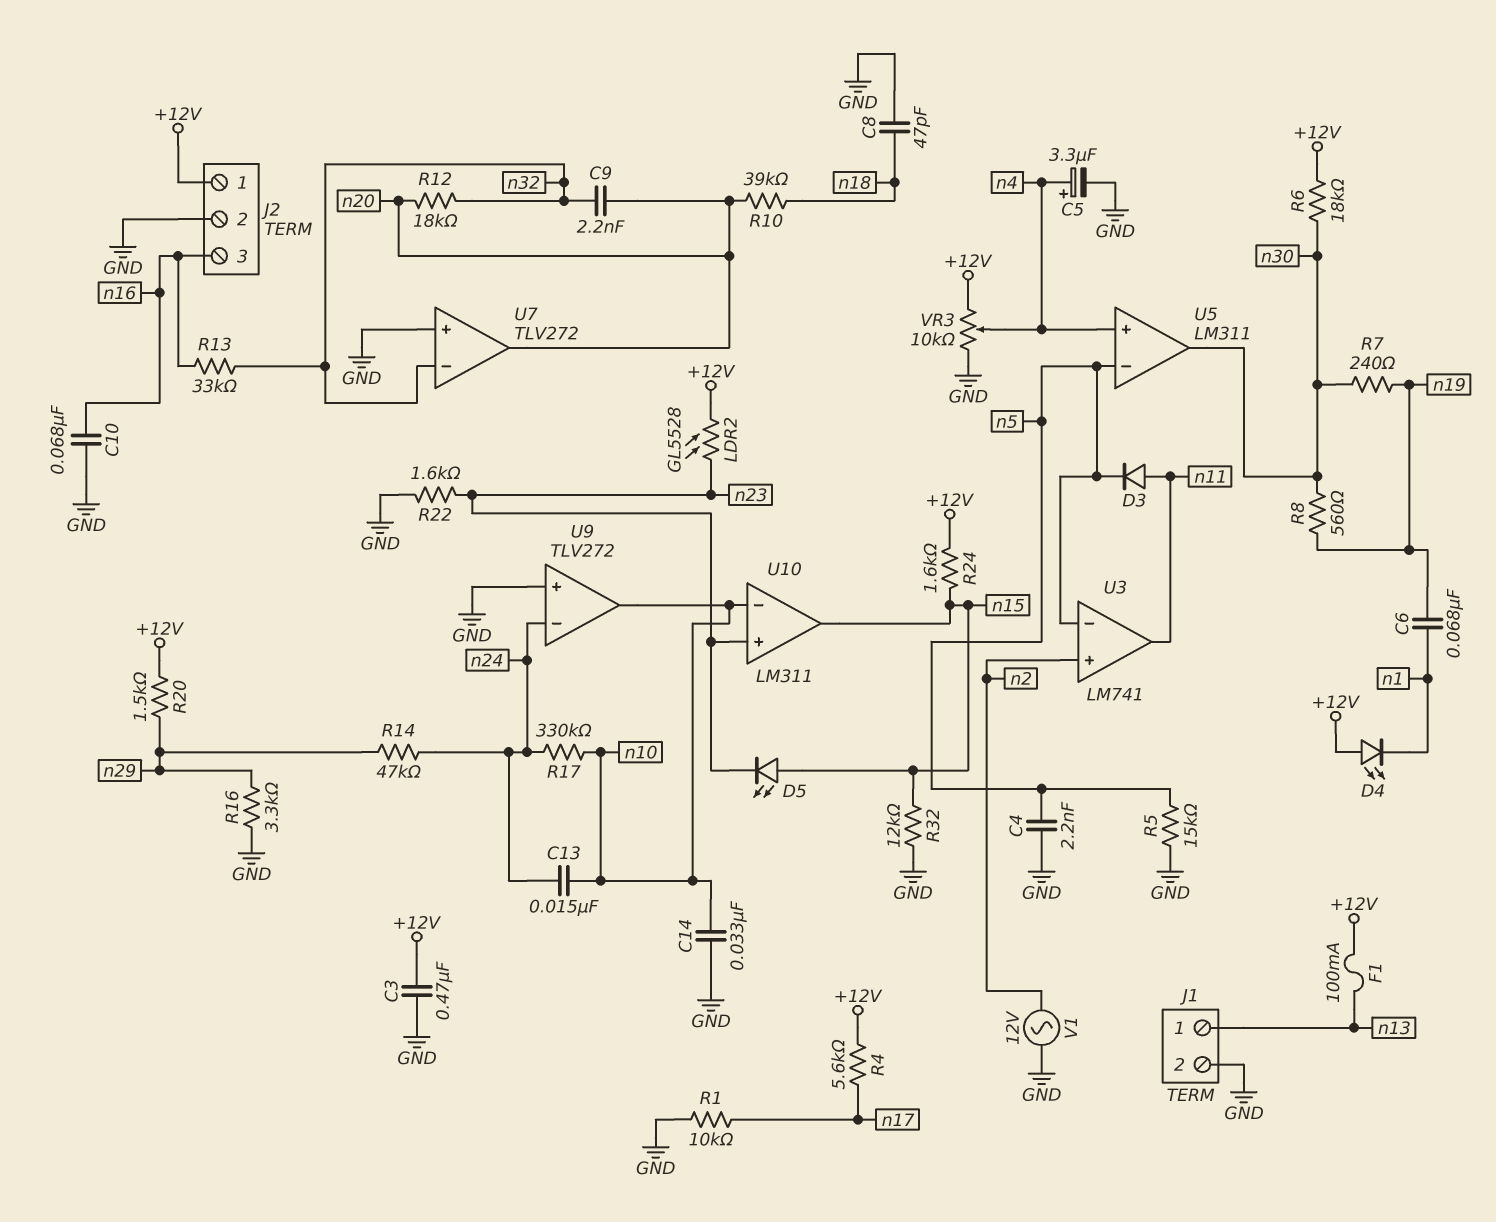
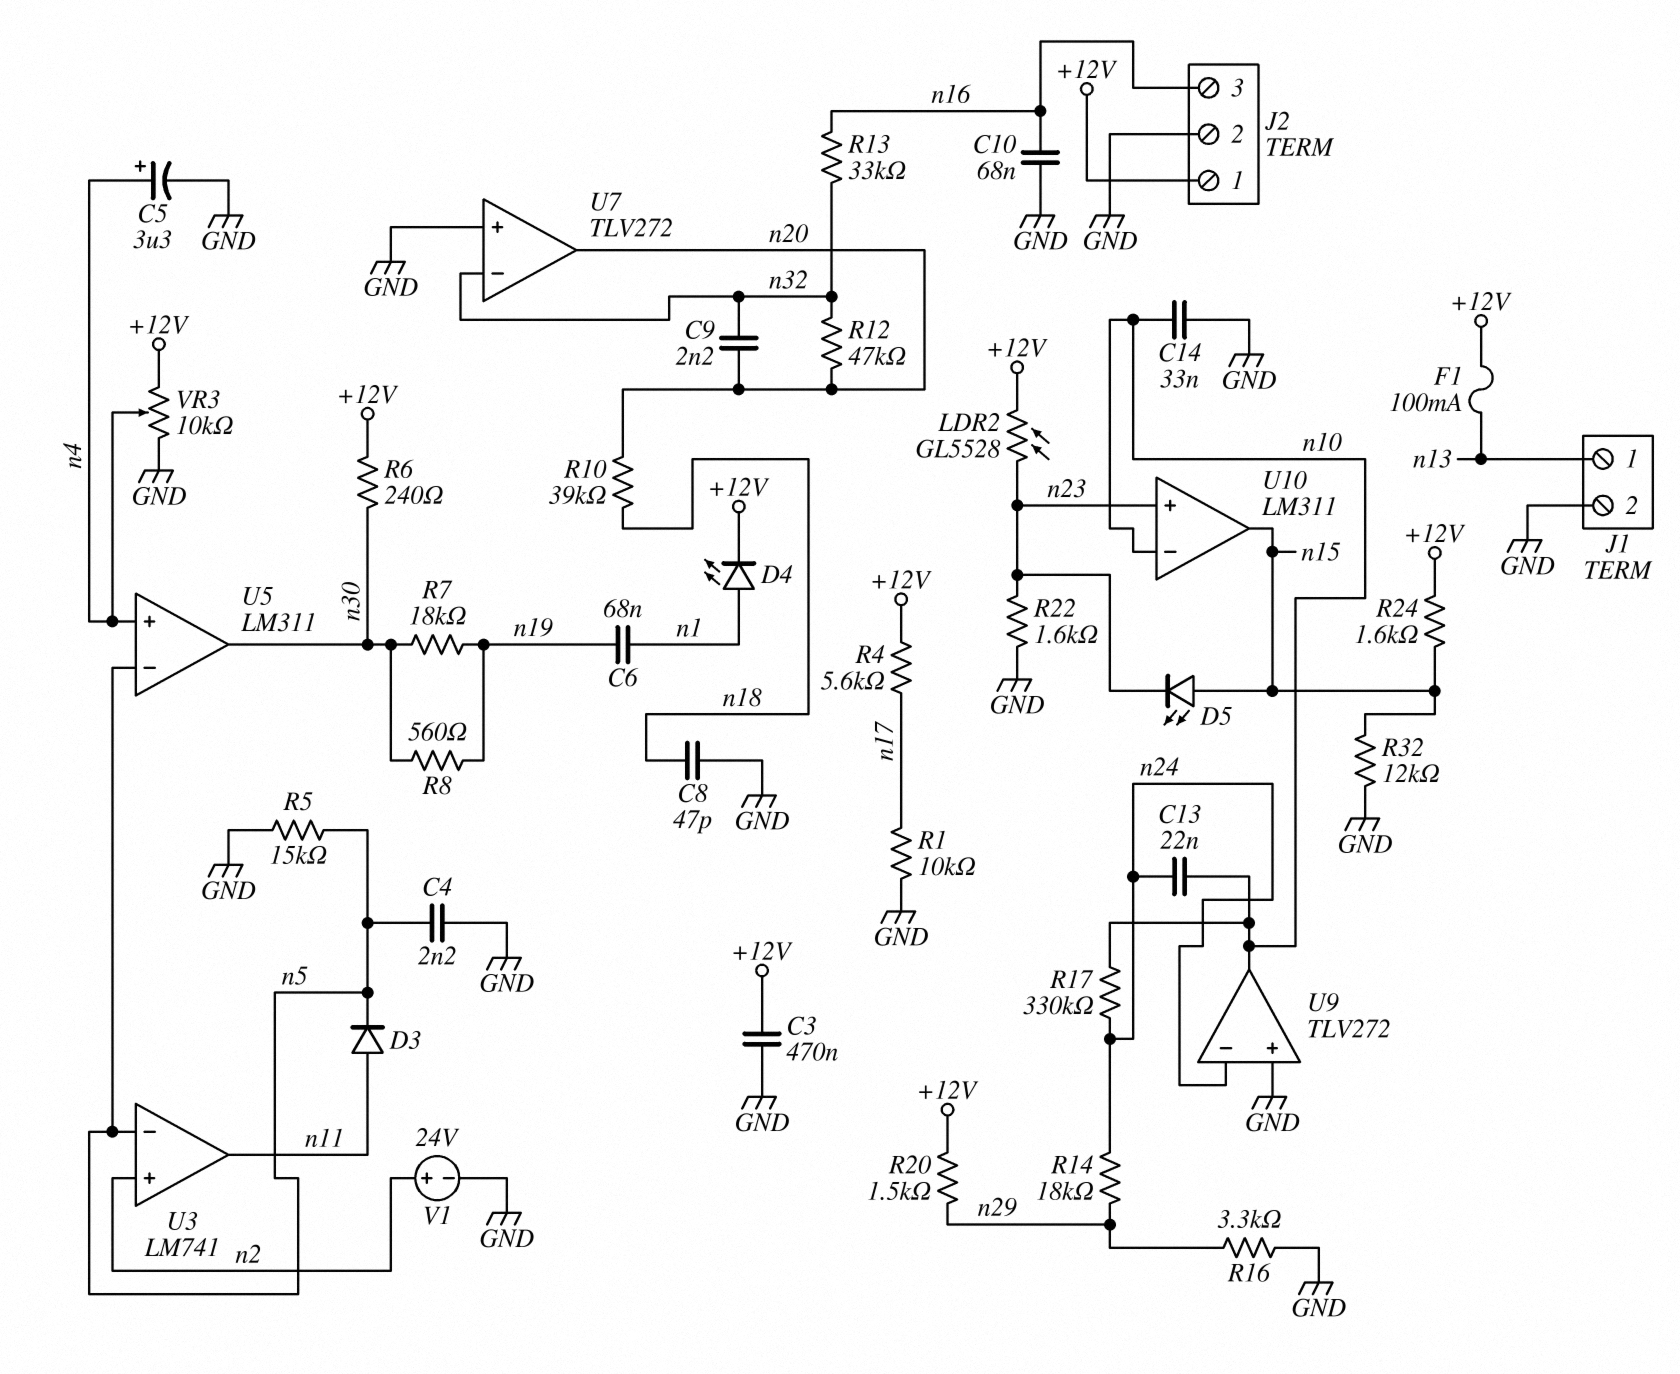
C13: 15nF (n10, n24) -> 22nF (n10, n24)
D4: LED (A +12V, K n1) -> LED (A n1, K +12V)
R6: 18k (+12V, n30) -> 240 (+12V, n30)
R7: 240 (n19, n30) -> 18k (n19, n30)
R12: 18k (n20, n32) -> 47k (n20, n32)
R14: 47k (n24, n29) -> 18k (n24, n29)
V1: AC 12V (GND, n2) -> 24V (plus n2, minus GND)

